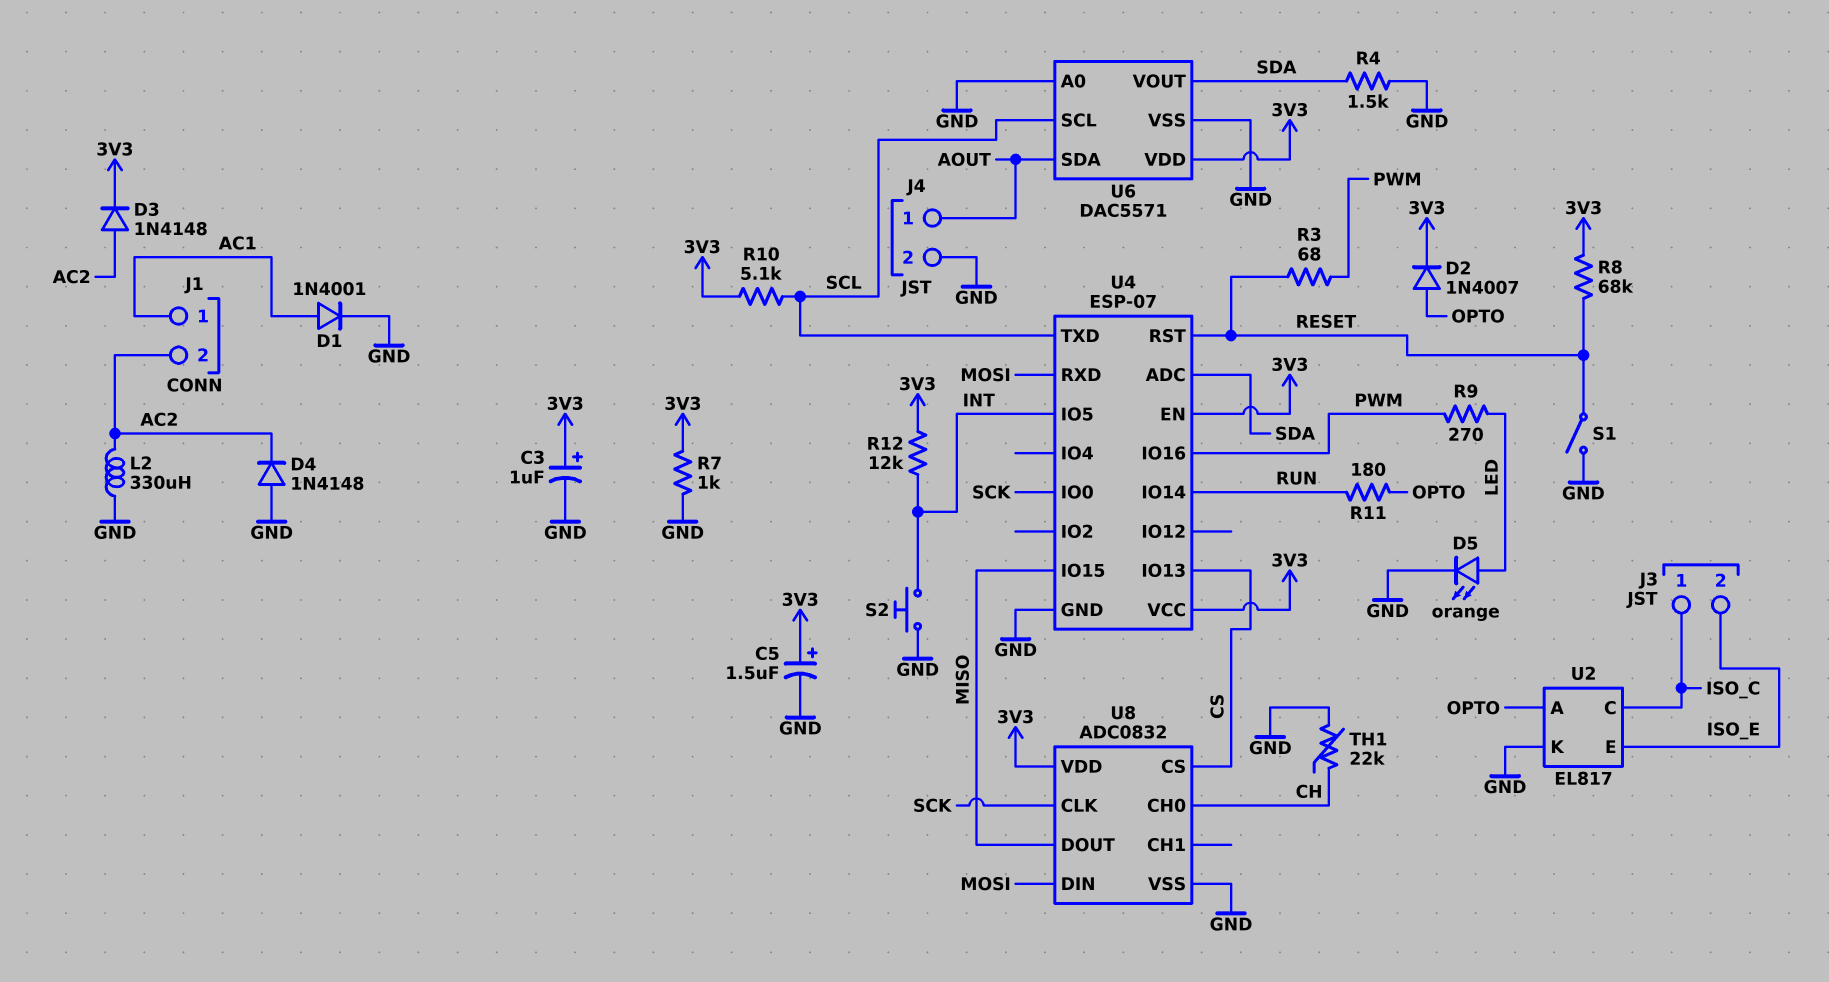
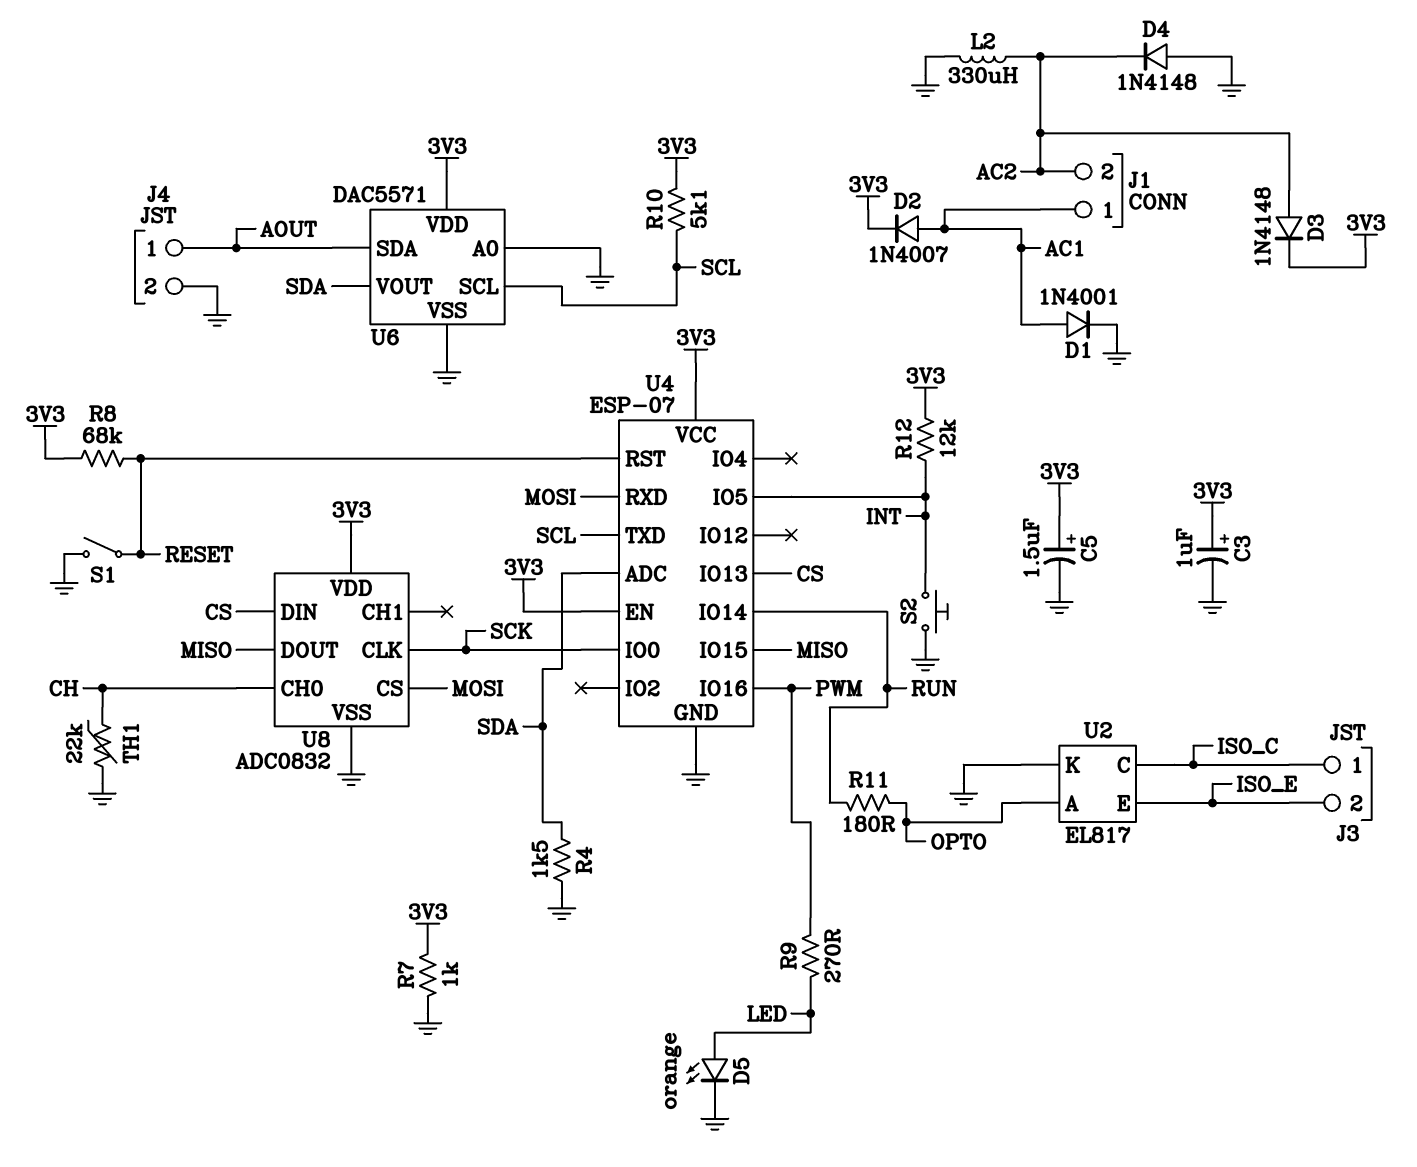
D2: diode 1N4007 (A OPTO, K 3V3) -> diode 1N4007 (A AC1, K 3V3)
R3: 68 (PWM, RESET) -> none
U8 pin CS: CS -> MOSI
U8 pin DIN: MOSI -> CS

